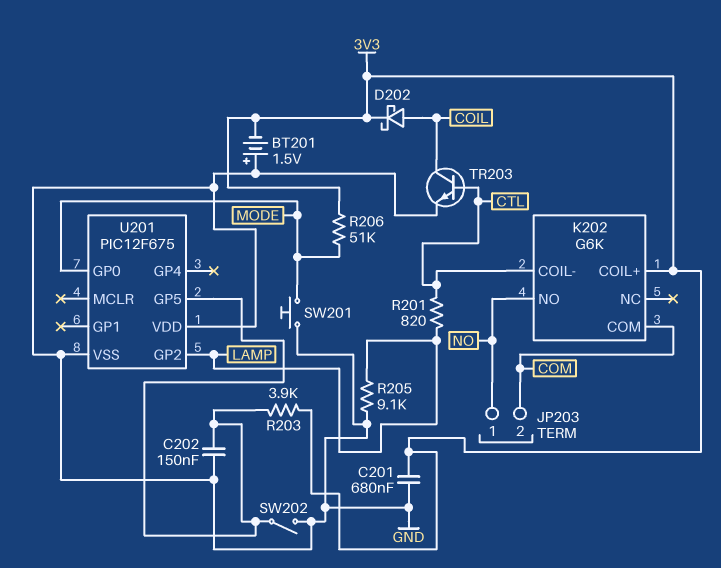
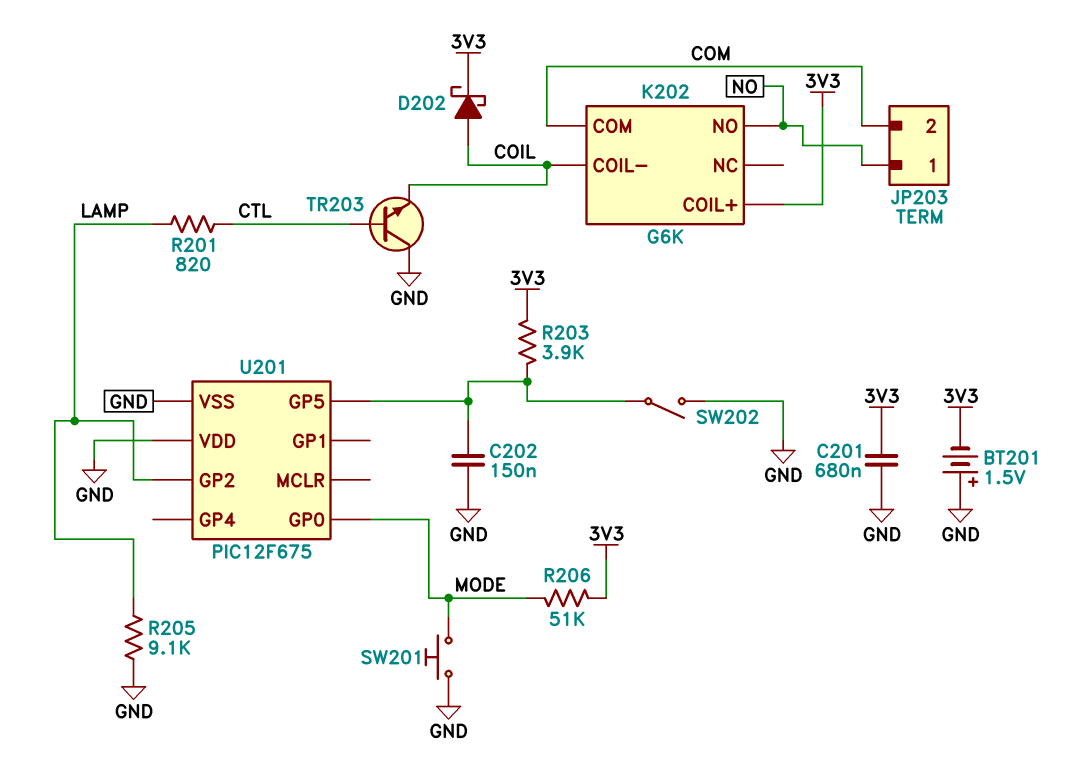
K202 pin COIL-: CTL -> COIL
TR203: NPN (B CTL, C COIL, E GND) -> NPN (B CTL, C GND, E COIL)

